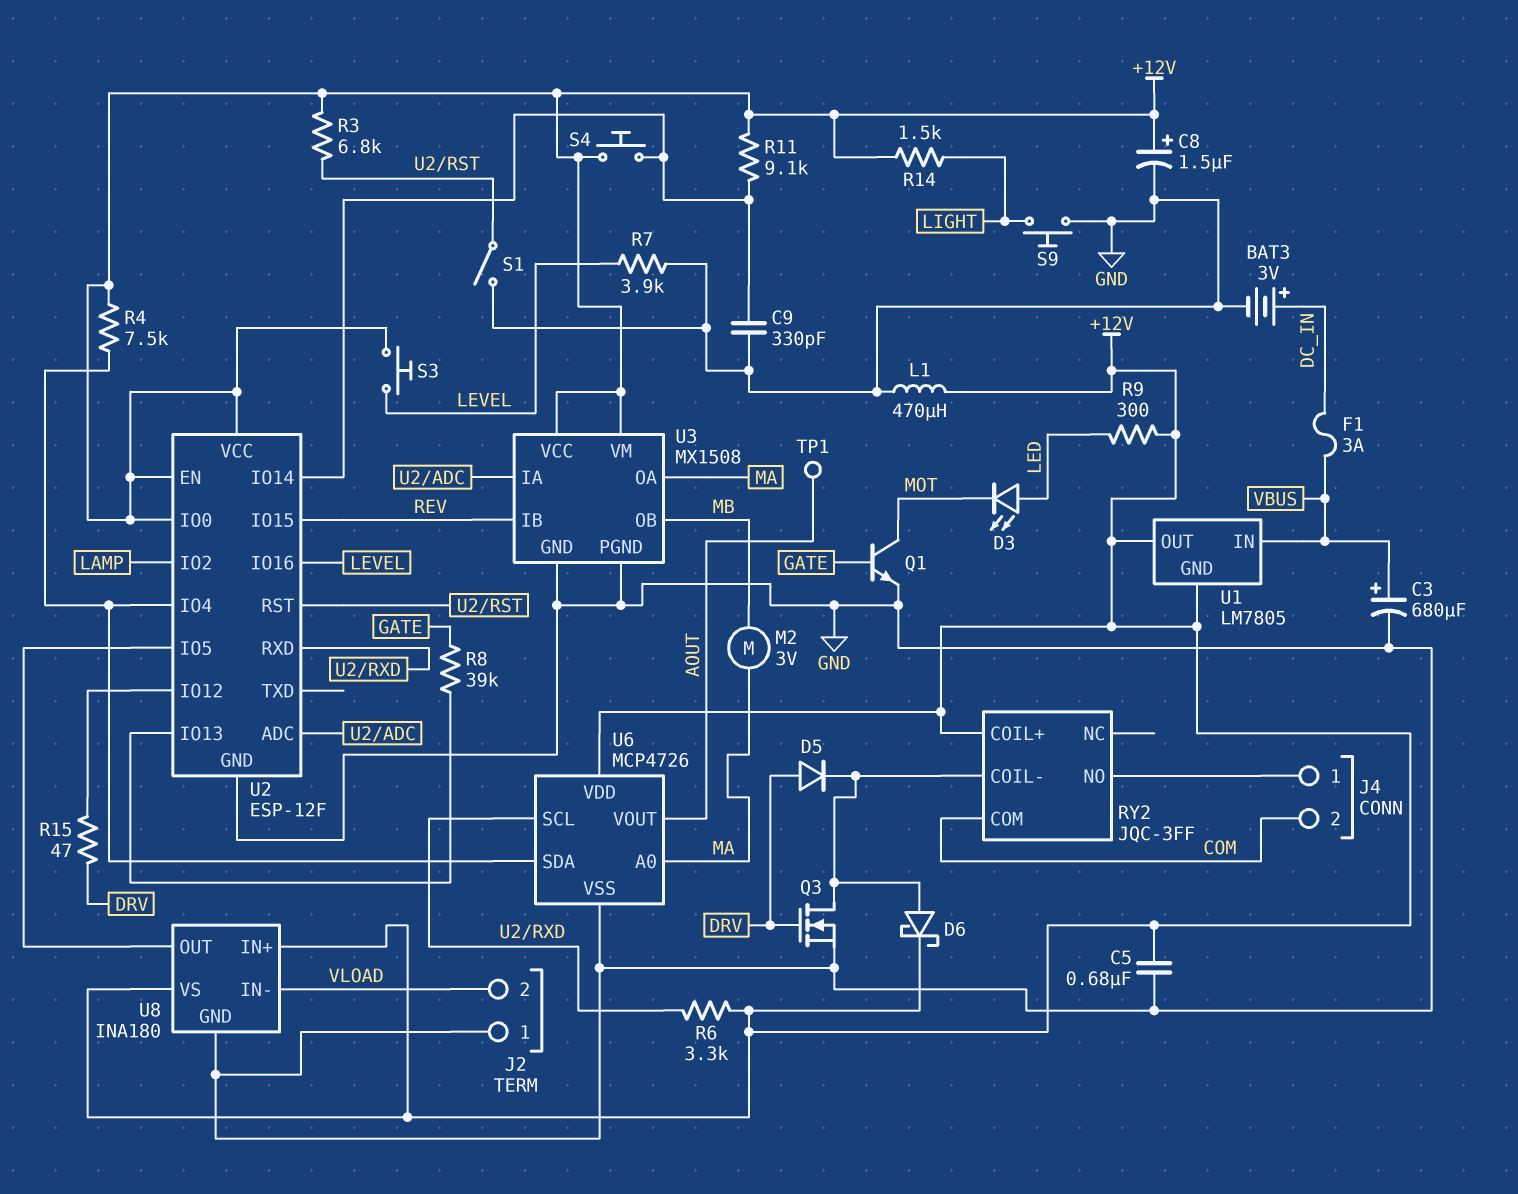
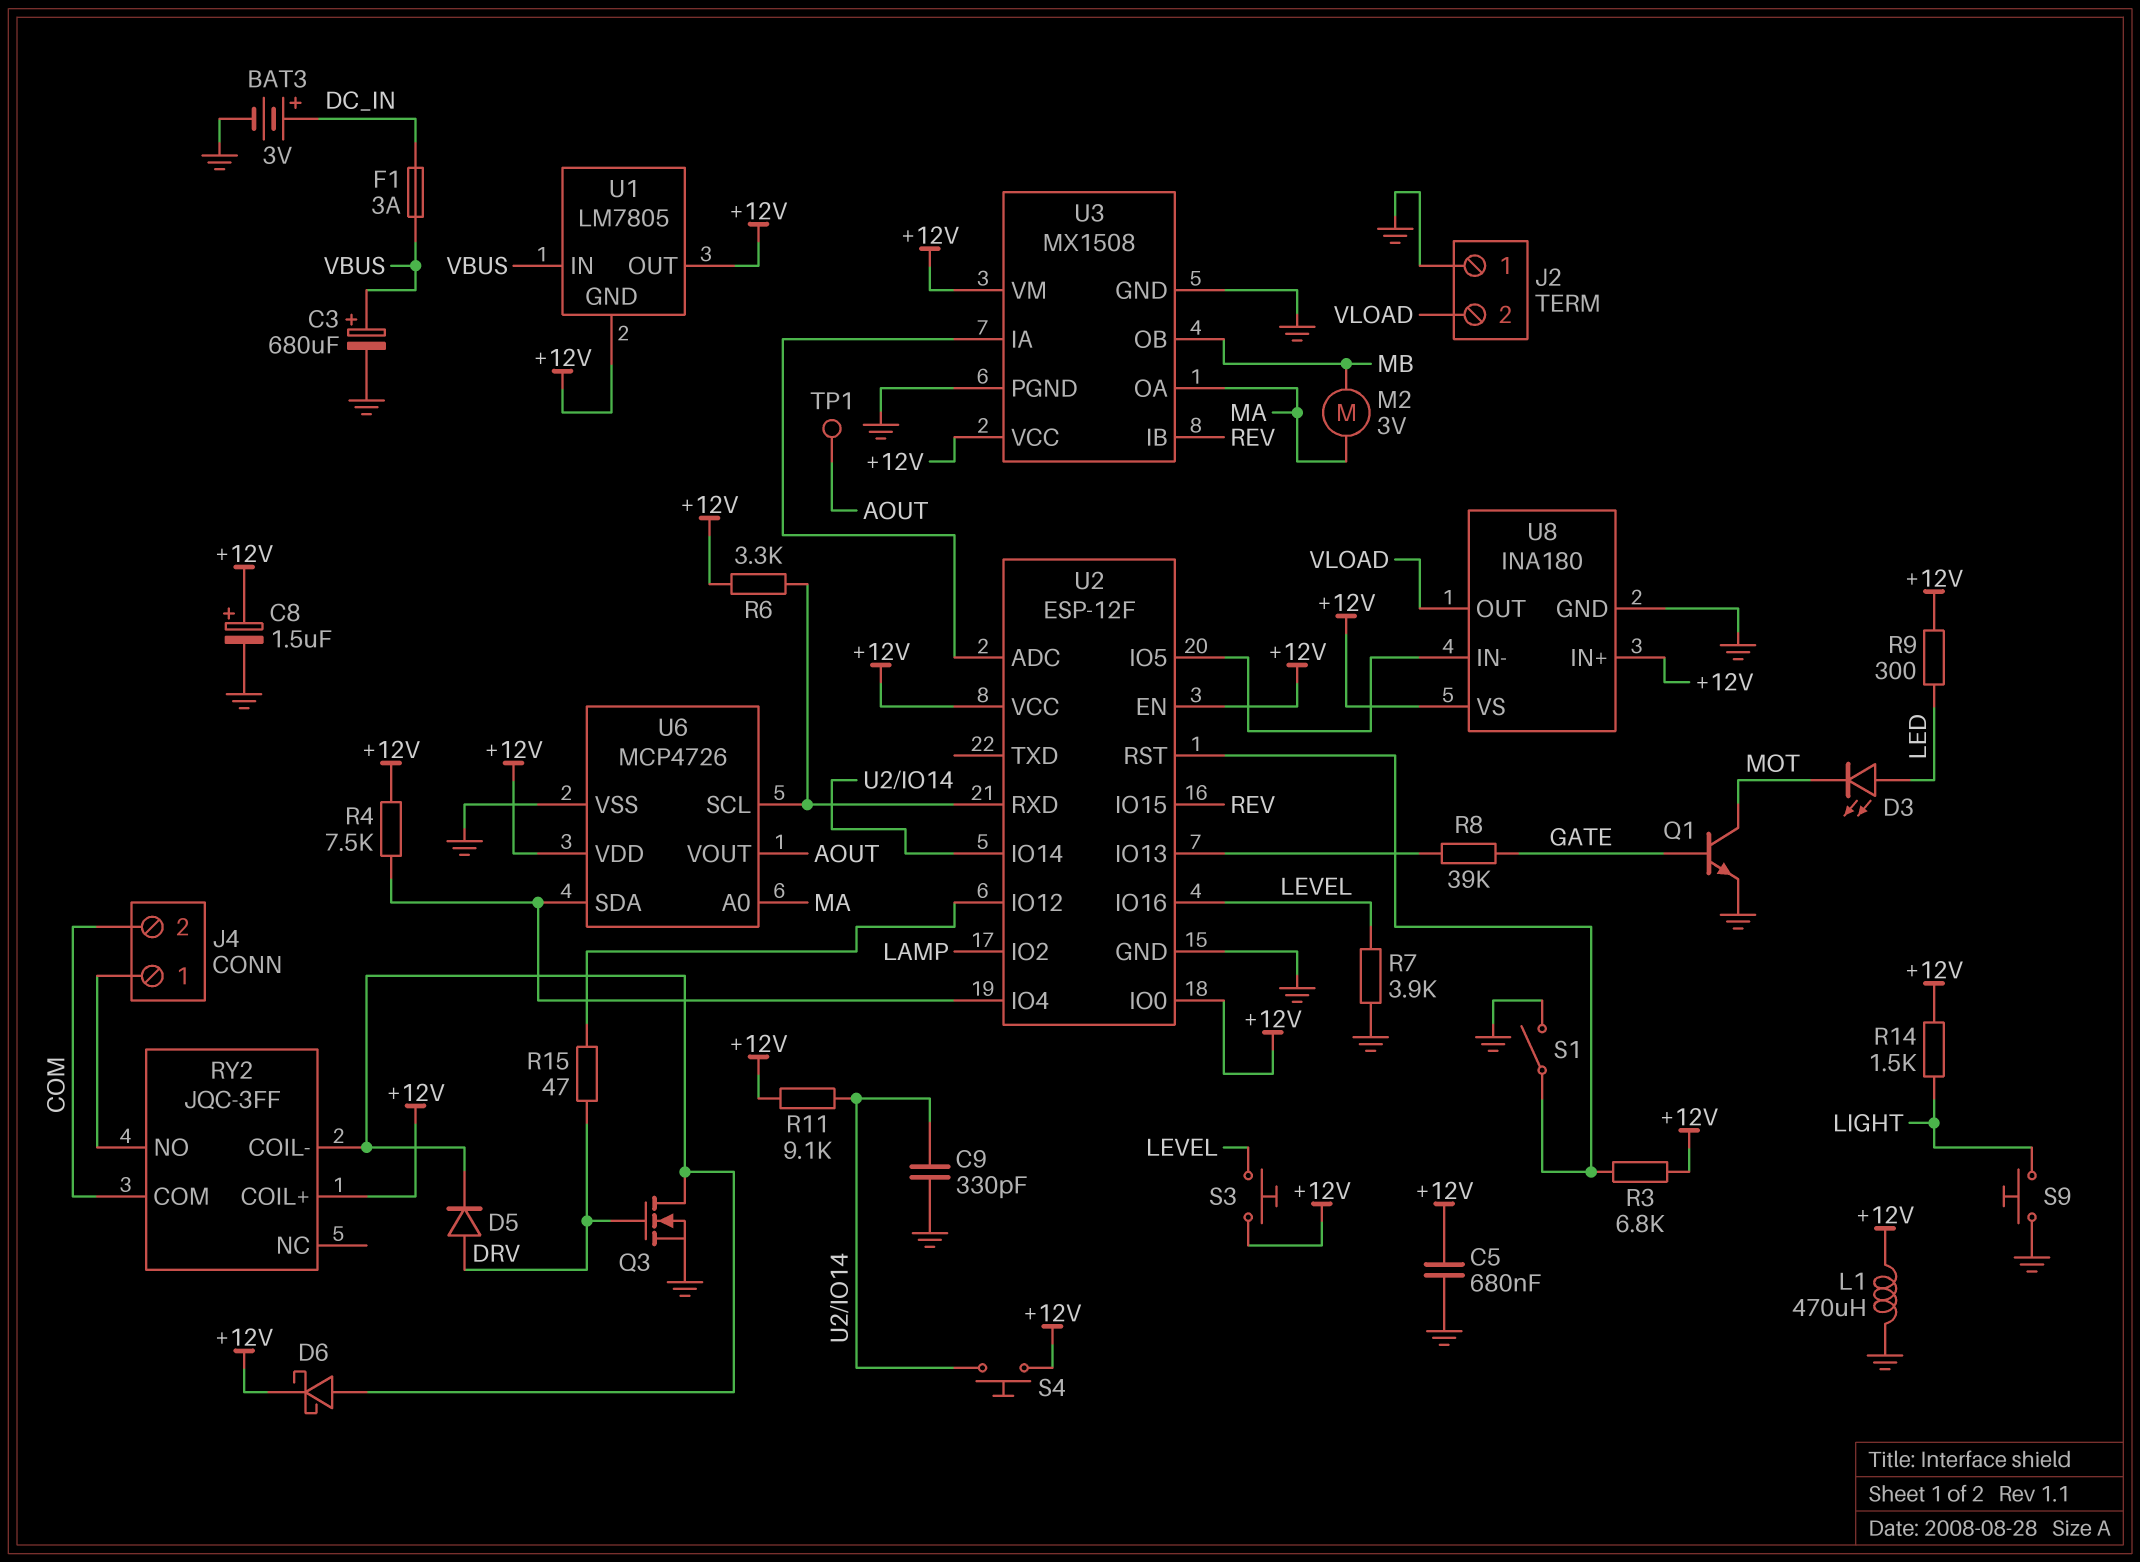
U8 pin IN-: VLOAD -> U2/IO5
U8 pin OUT: U2/IO5 -> VLOAD

